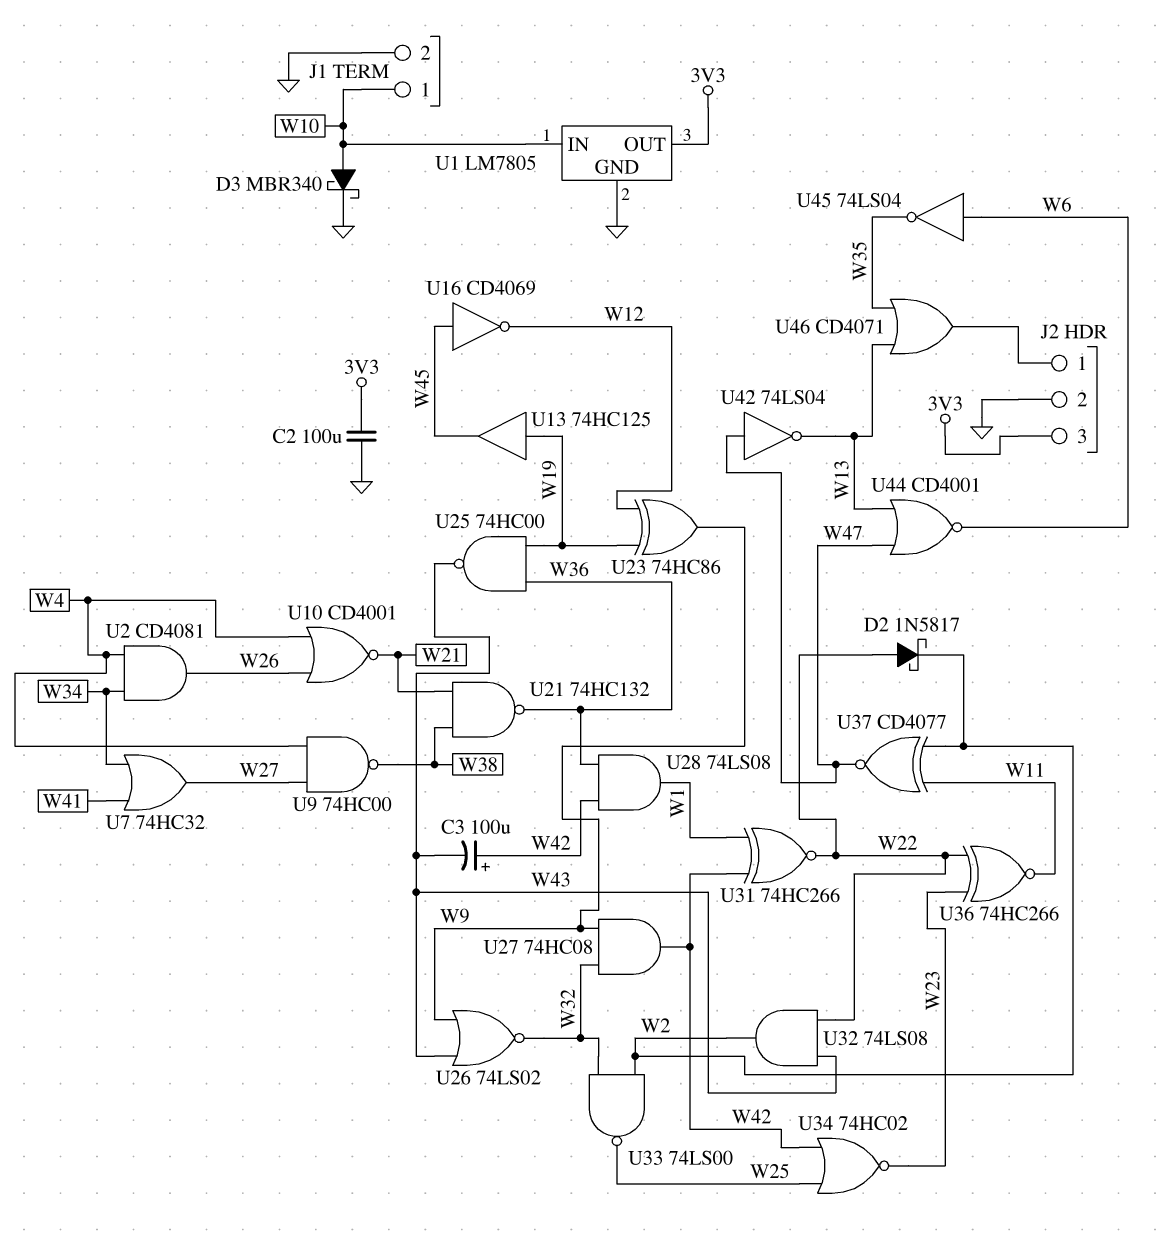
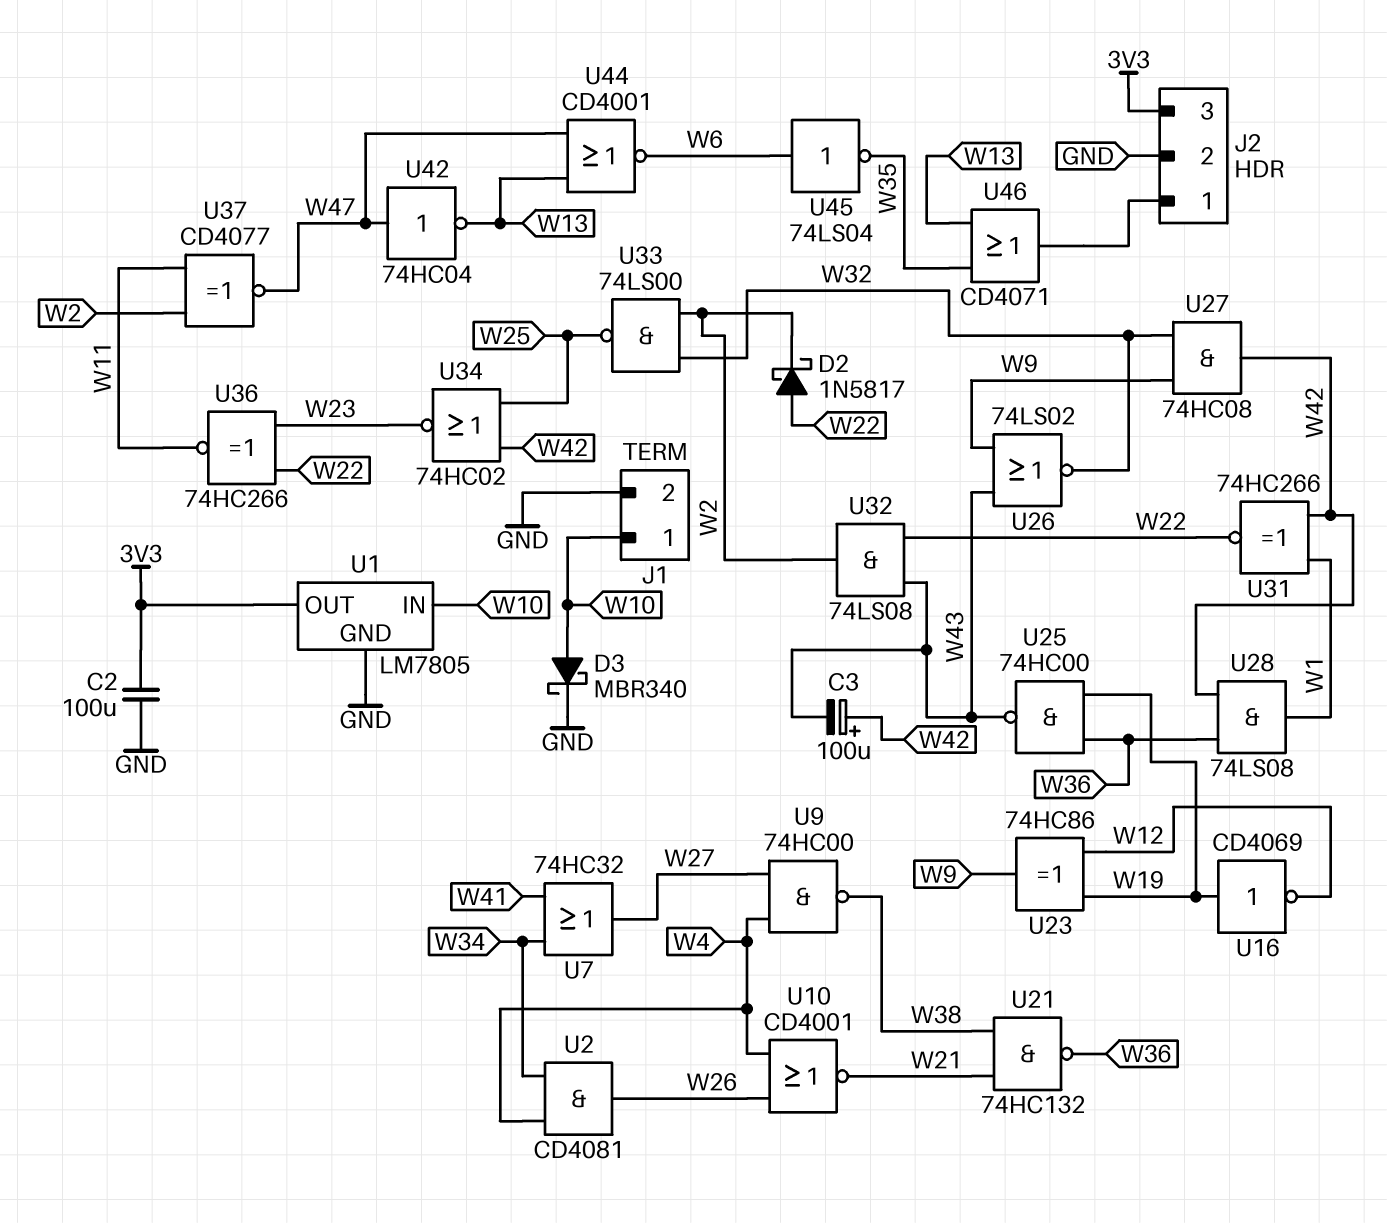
U13: buffer 74HC125 (in W19, out W45) -> none
U16: NOT CD4069 (in W45, out W12) -> NOT CD4069 (in W19, out W12)
U42: NOT 74LS04 (in W47, out W13) -> NOT 74HC04 (in W47, out W13)

